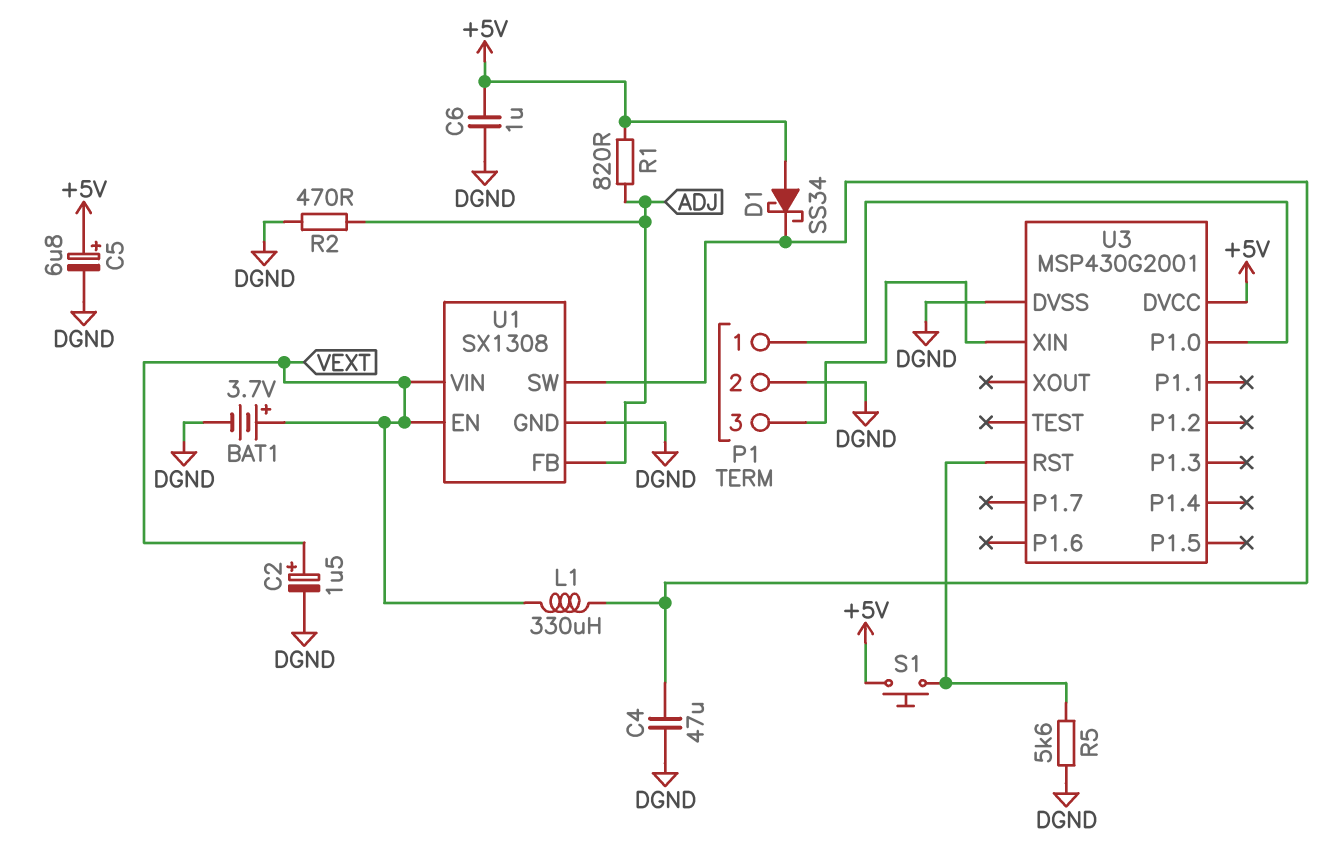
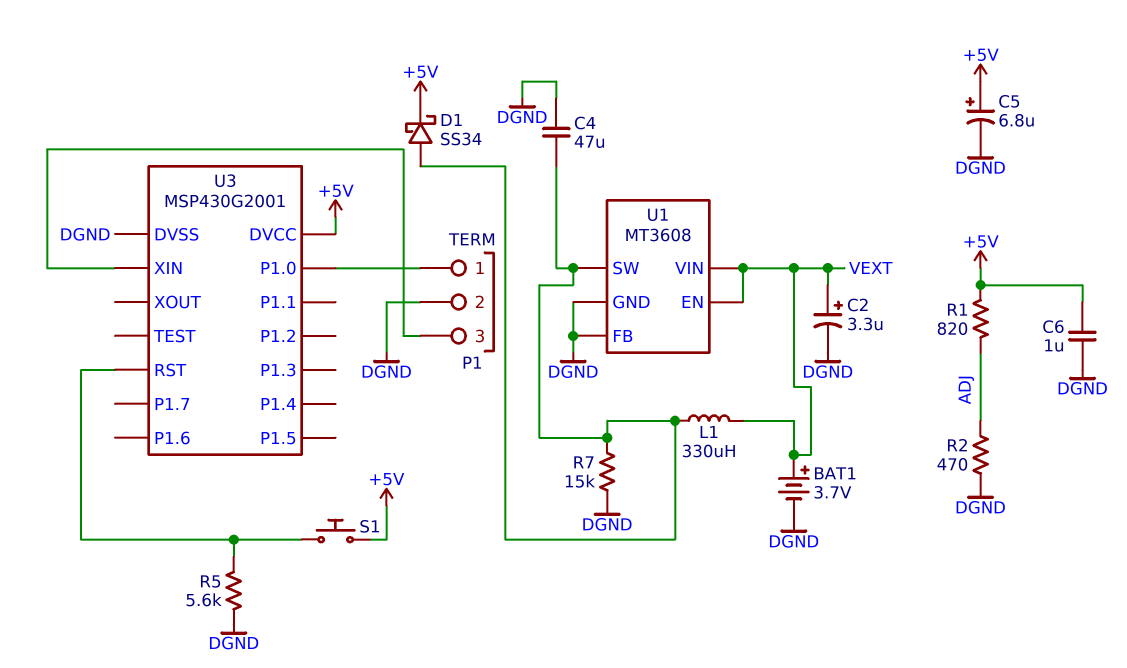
C2: 1.5uF (plus VEXT, minus DGND) -> 3.3uF (plus VEXT, minus DGND)
D1: schottky SS34 (A +5V, K U1/SW) -> schottky SS34 (A U1/SW, K +5V)
R7: none -> 15k (DGND, U1/SW)
U1: SX1308 -> MT3608
U1 pin FB: ADJ -> DGND

